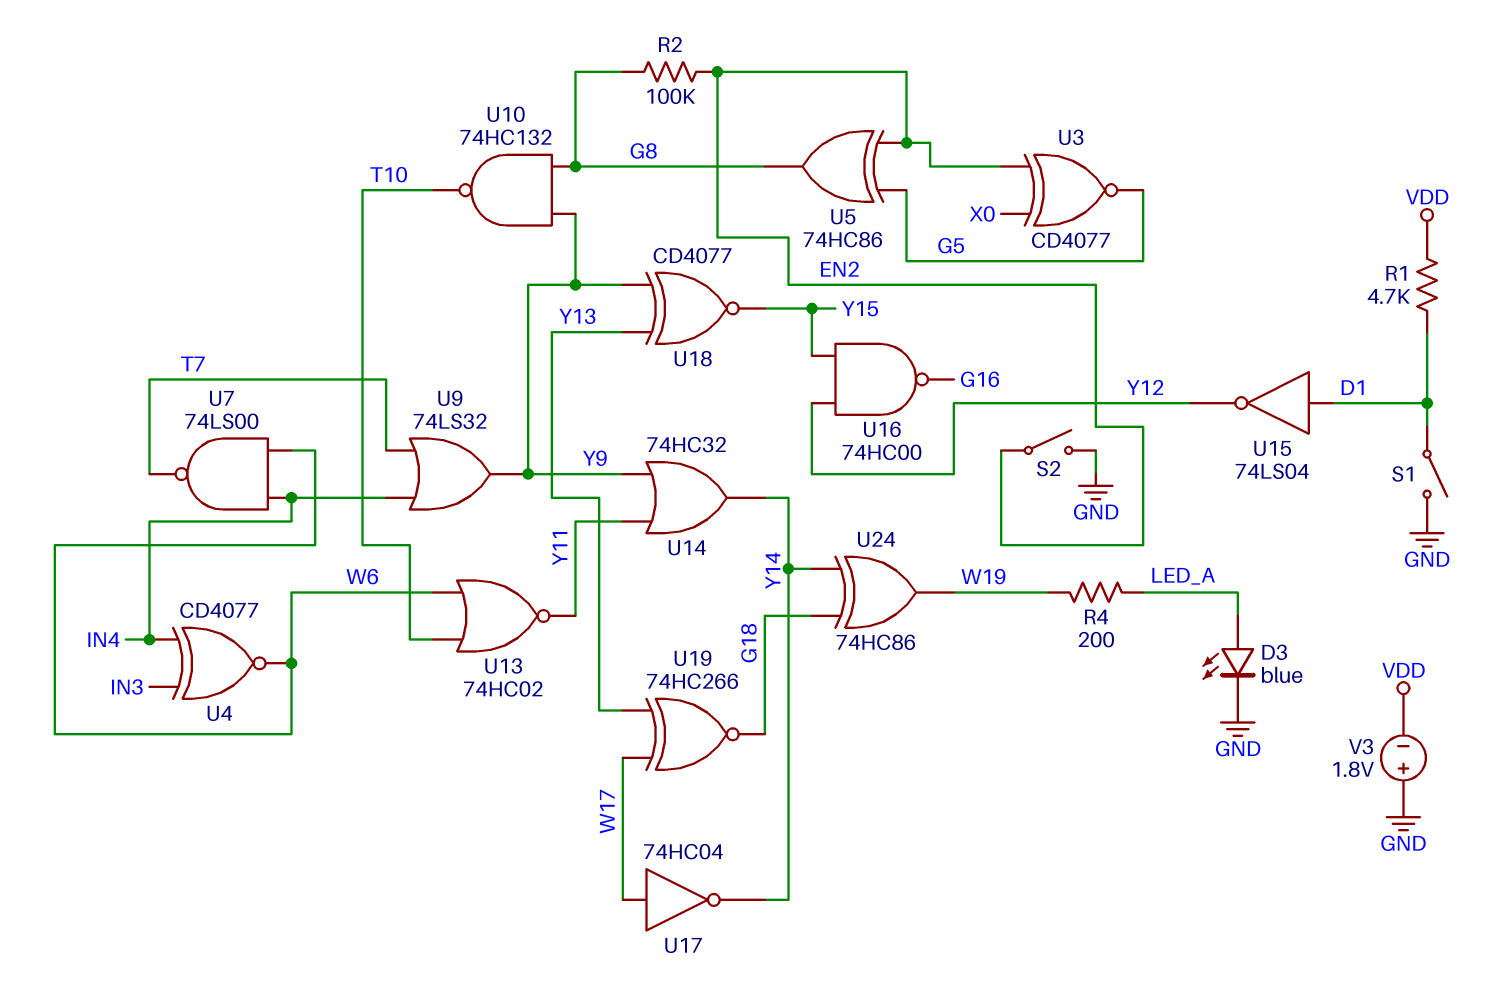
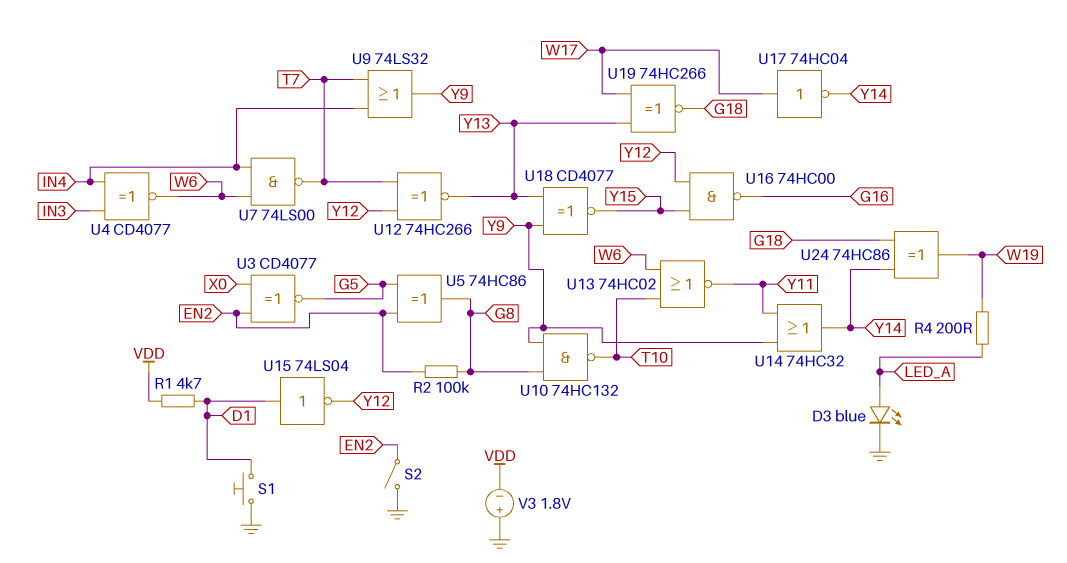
S1: switch (D1, GND) -> button (D1, GND)
U12: none -> XNOR 74HC266 (in T7, in Y12, out Y13)

